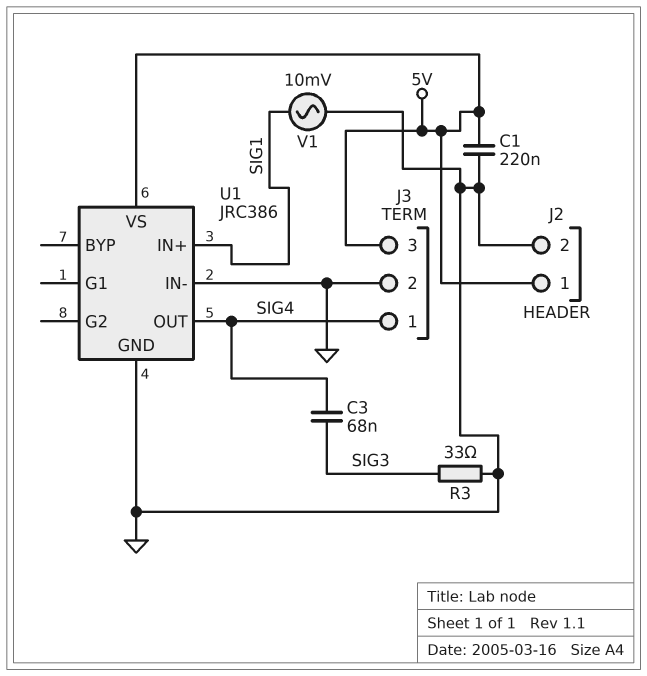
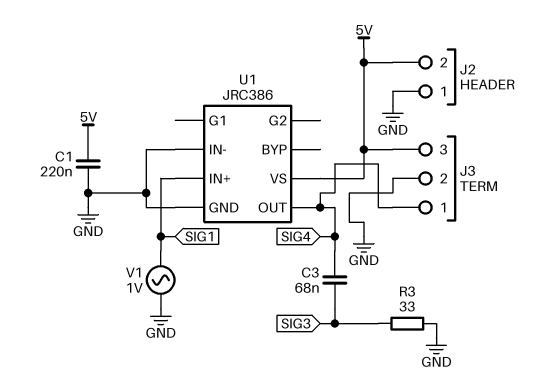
J2 pin 1: 5V -> GND
J2 pin 2: GND -> 5V
V1: AC 10mV (GND, SIG1) -> AC 1V (GND, SIG1)

